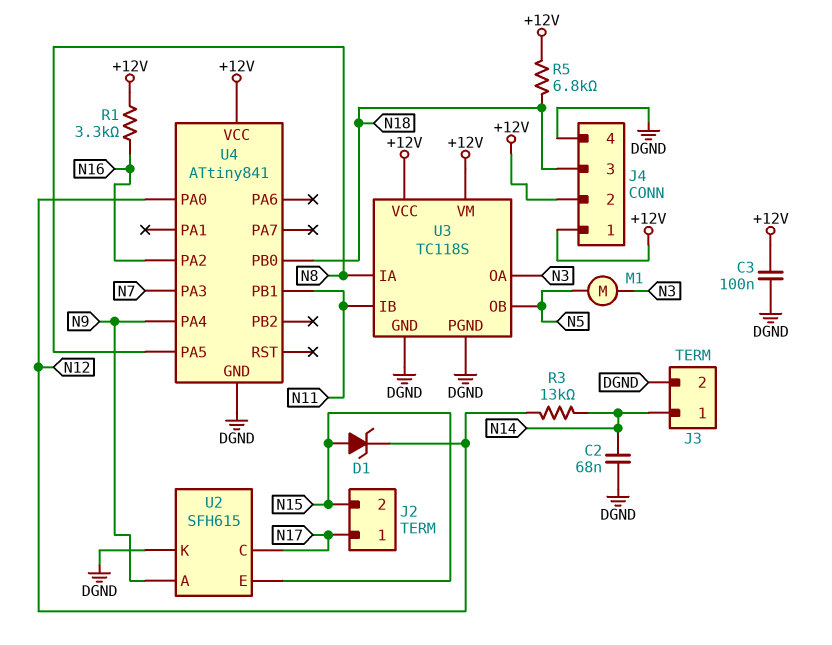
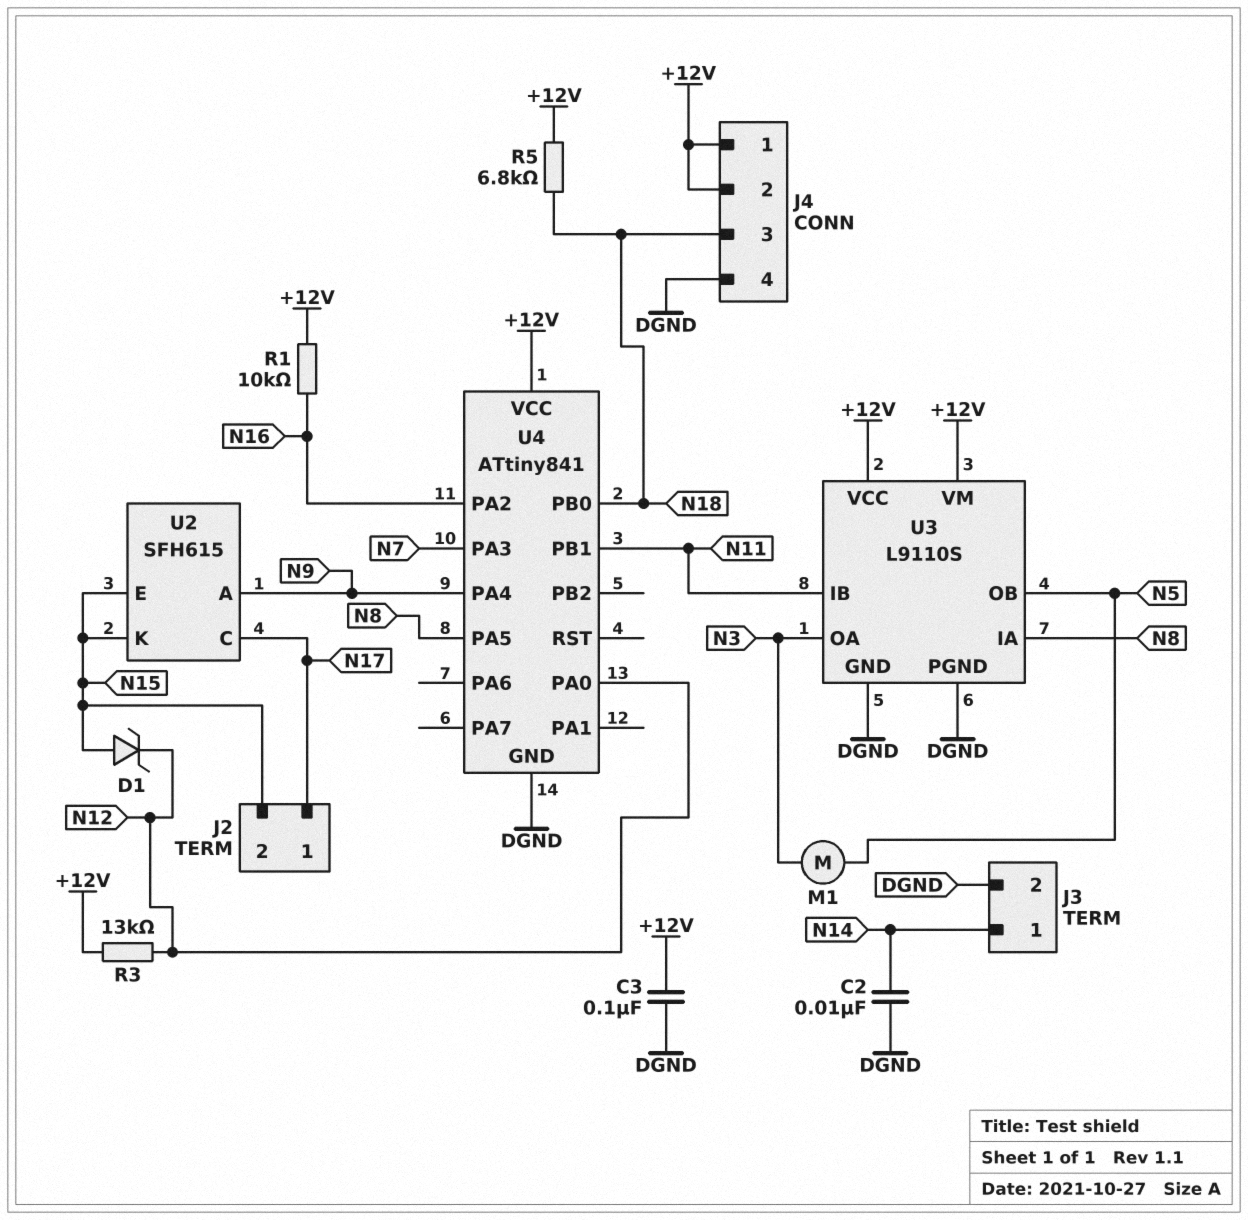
C2: 68nF (DGND, N14) -> 10nF (DGND, N14)
R1: 3.3k (+12V, N16) -> 10k (+12V, N16)
R3: 13k (N12, N14) -> 13k (+12V, N12)
U2 pin K: DGND -> N15
U3: TC118S -> L9110S

